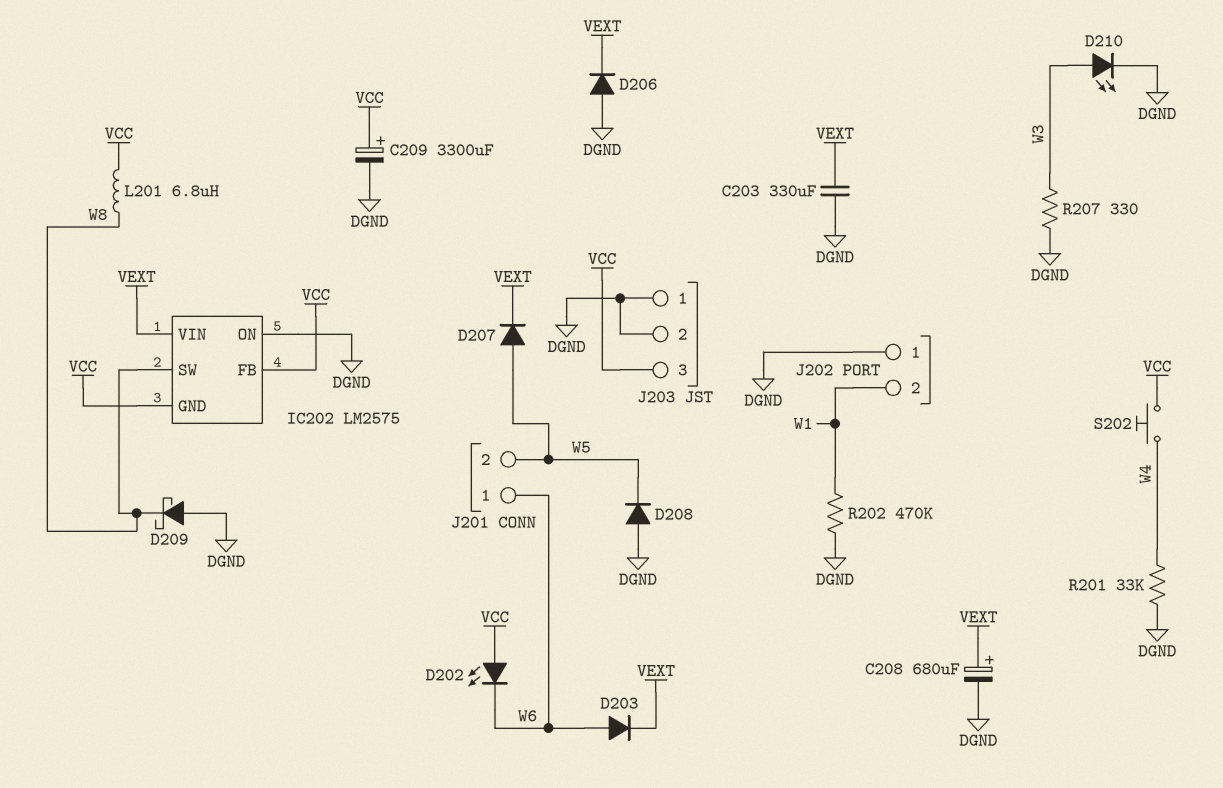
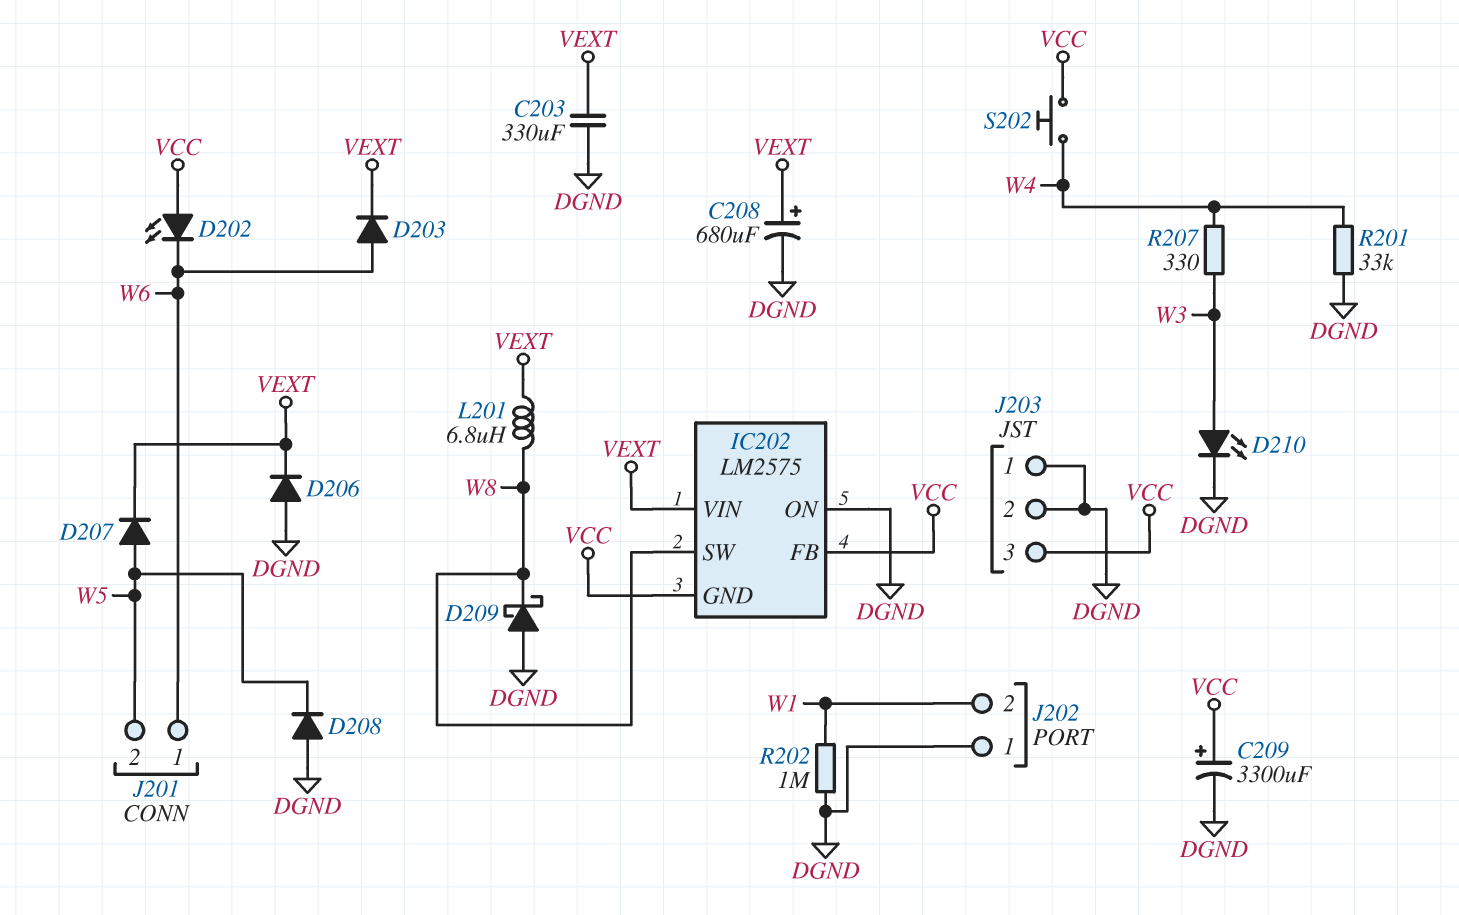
L201: 6.8uH (VCC, W8) -> 6.8uH (VEXT, W8)
R202: 470k (DGND, W1) -> 1M (DGND, W1)
R207: 330 (DGND, W3) -> 330 (W3, W4)

